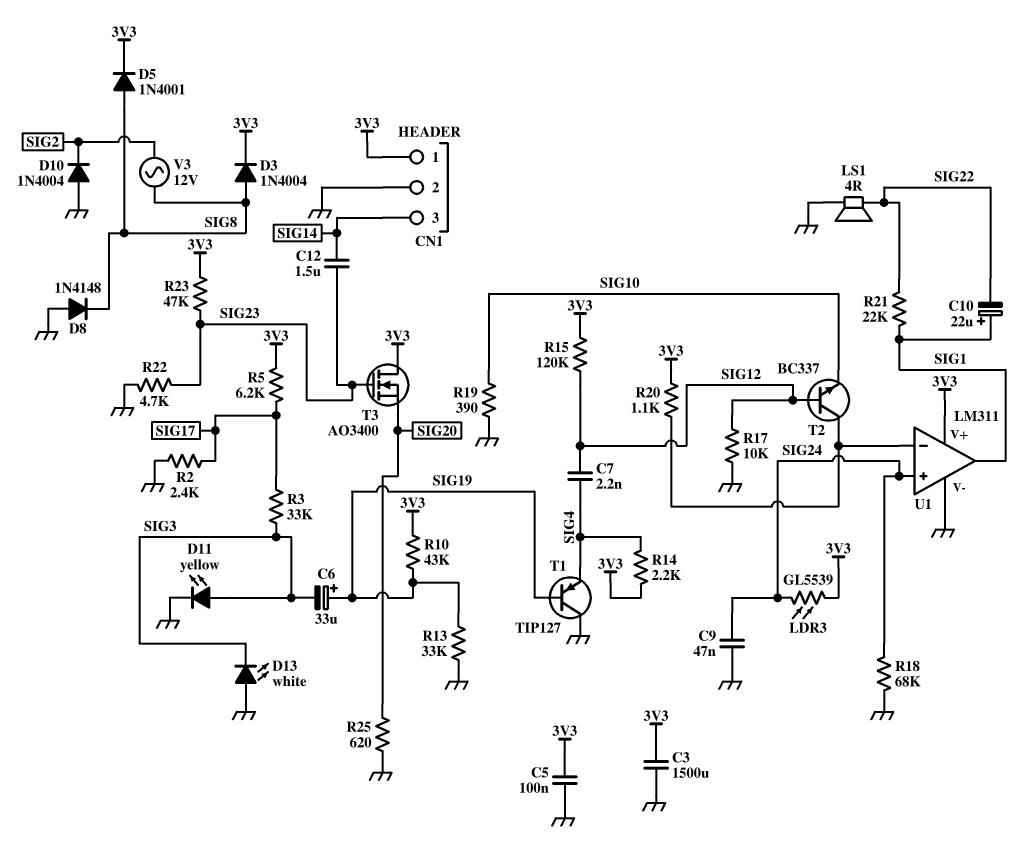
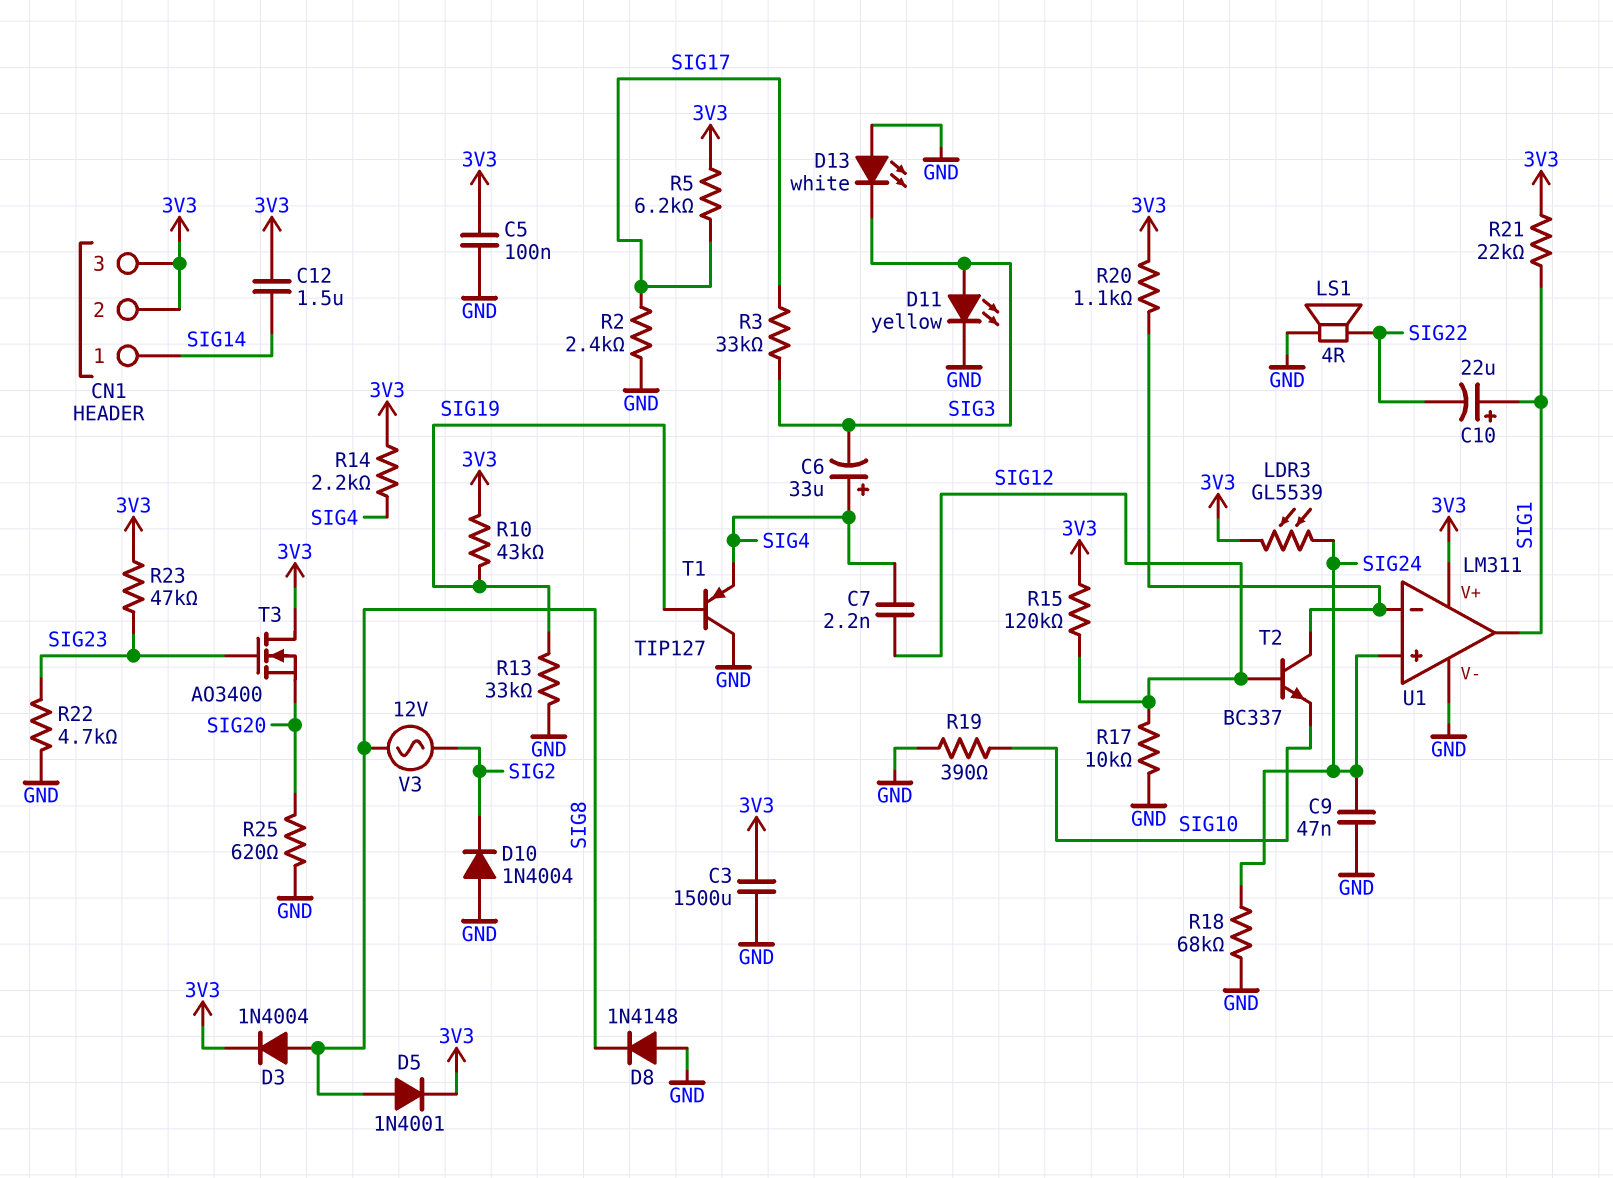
C6: 33uF (plus SIG19, minus SIG3) -> 33uF (plus SIG4, minus SIG3)
C12: 1.5uF (SIG14, SIG23) -> 1.5uF (3V3, SIG14)
CN1 pin 1: 3V3 -> SIG14
CN1 pin 2: GND -> 3V3
CN1 pin 3: SIG14 -> 3V3
R21: 22k (SIG1, SIG22) -> 22k (3V3, SIG1)

